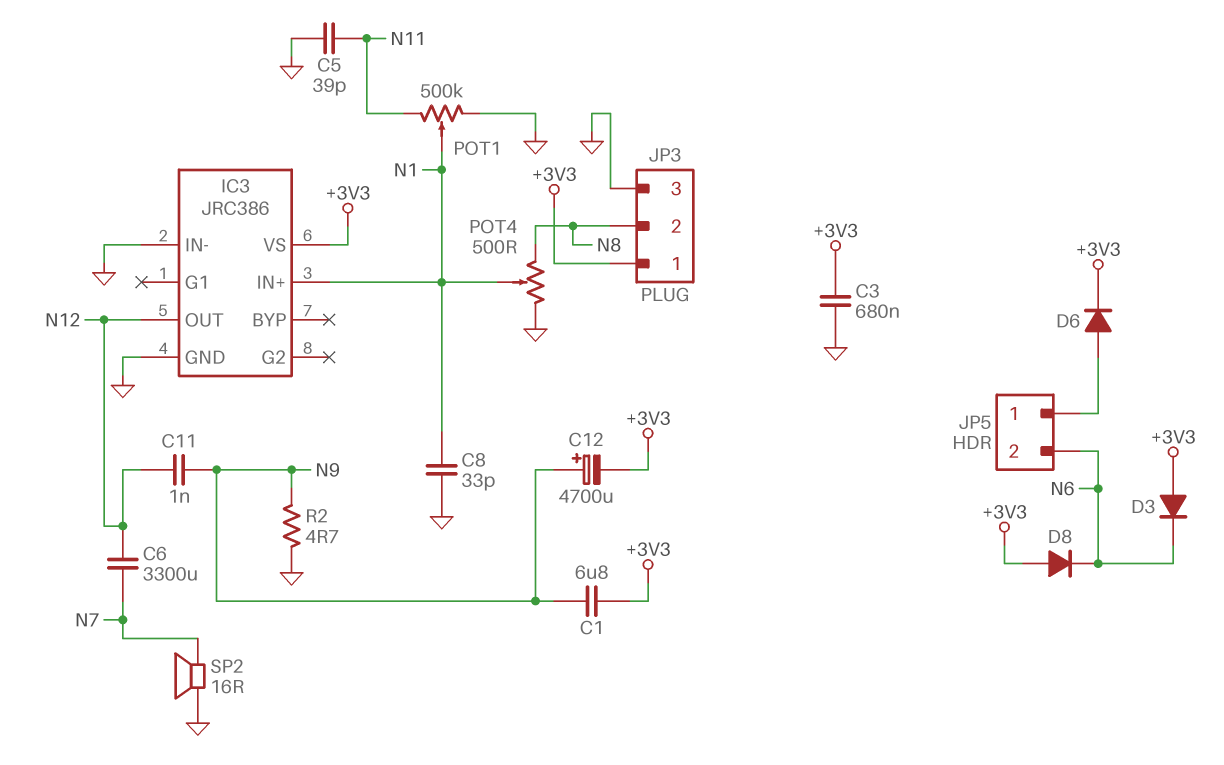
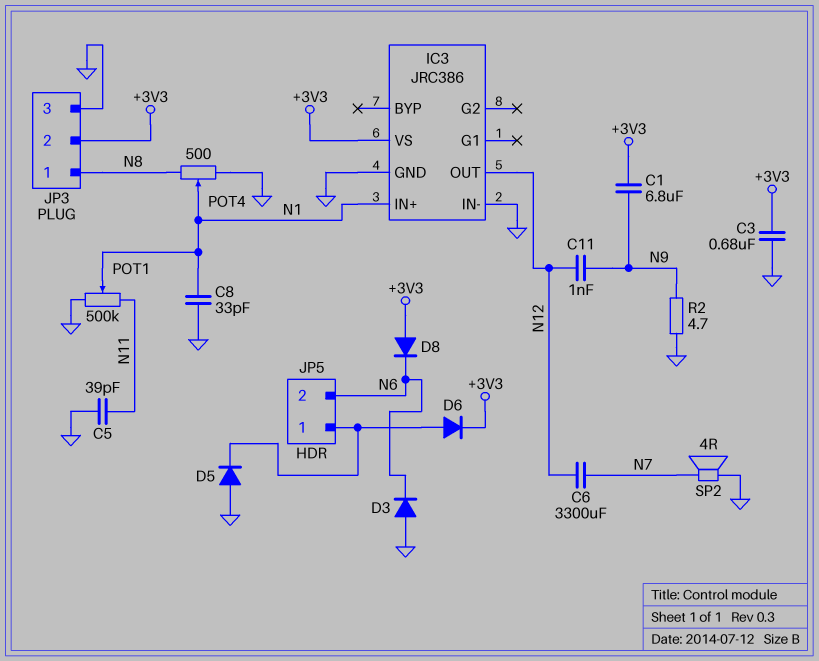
C12: 4700uF (plus N9, minus +3V3) -> none
D3: diode (A +3V3, K N6) -> diode (A GND, K N6)
D5: none -> diode (A GND, K JP5/1)
JP3 pin 1: +3V3 -> N8
JP3 pin 2: N8 -> +3V3
SP2: speaker 16R (GND, N7) -> speaker 4R (GND, N7)

